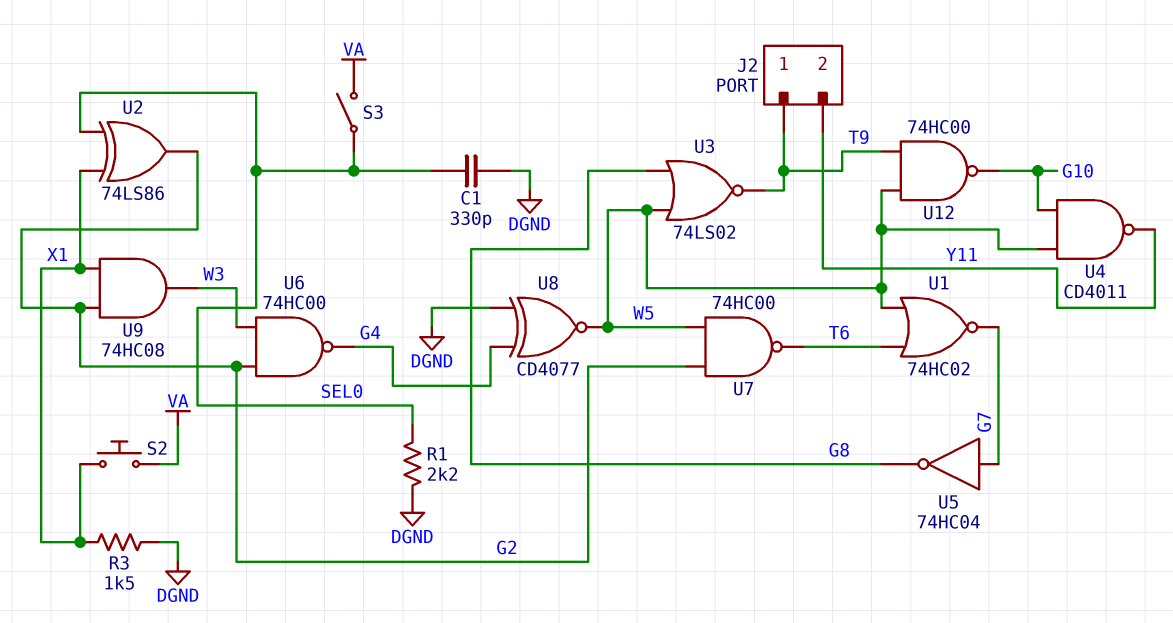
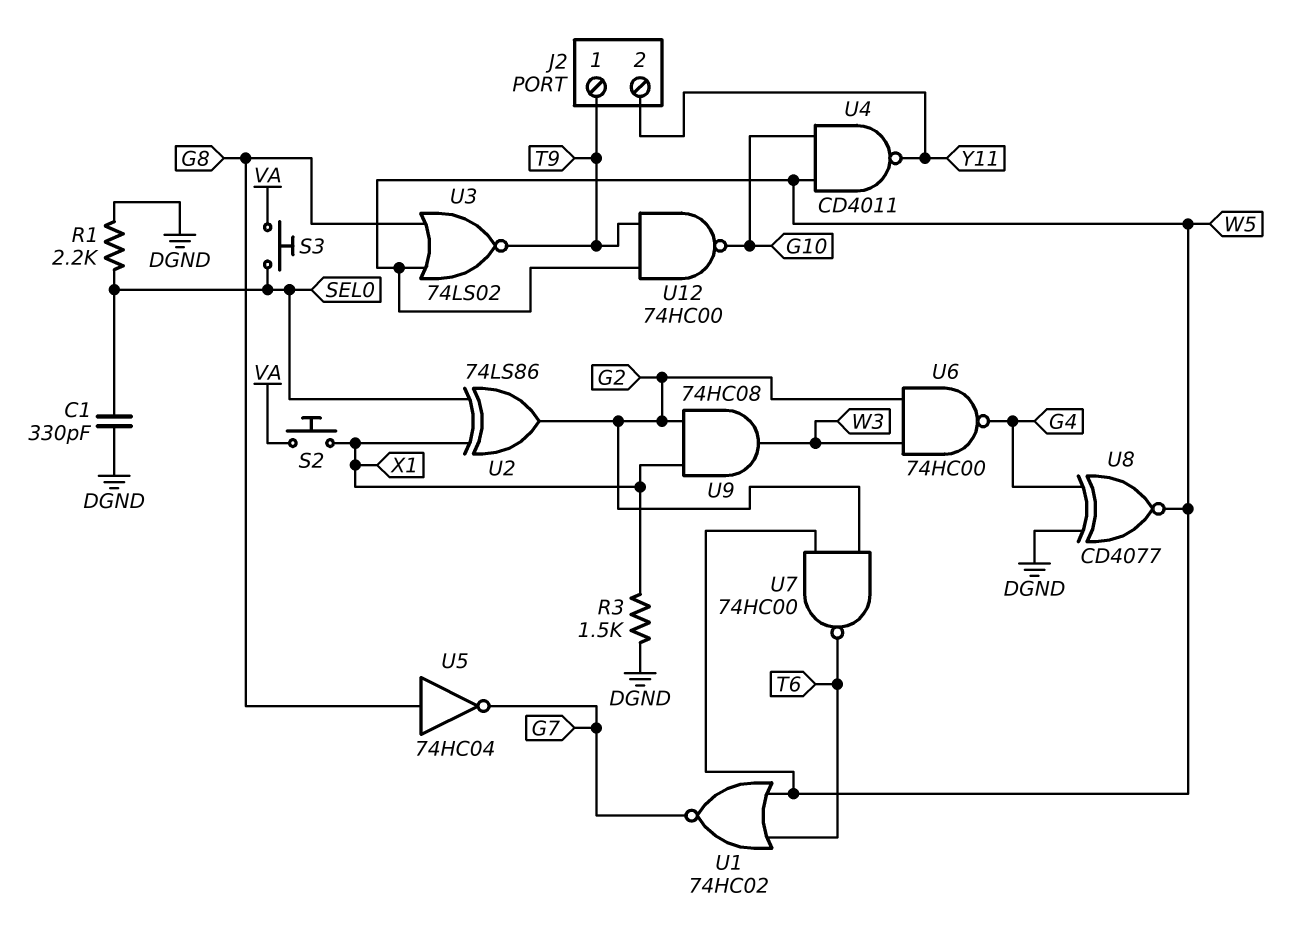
S3: switch (SEL0, VA) -> button (SEL0, VA)
U5: NOT 74HC04 (in G7, out G8) -> NOT 74HC04 (in G8, out G7)

